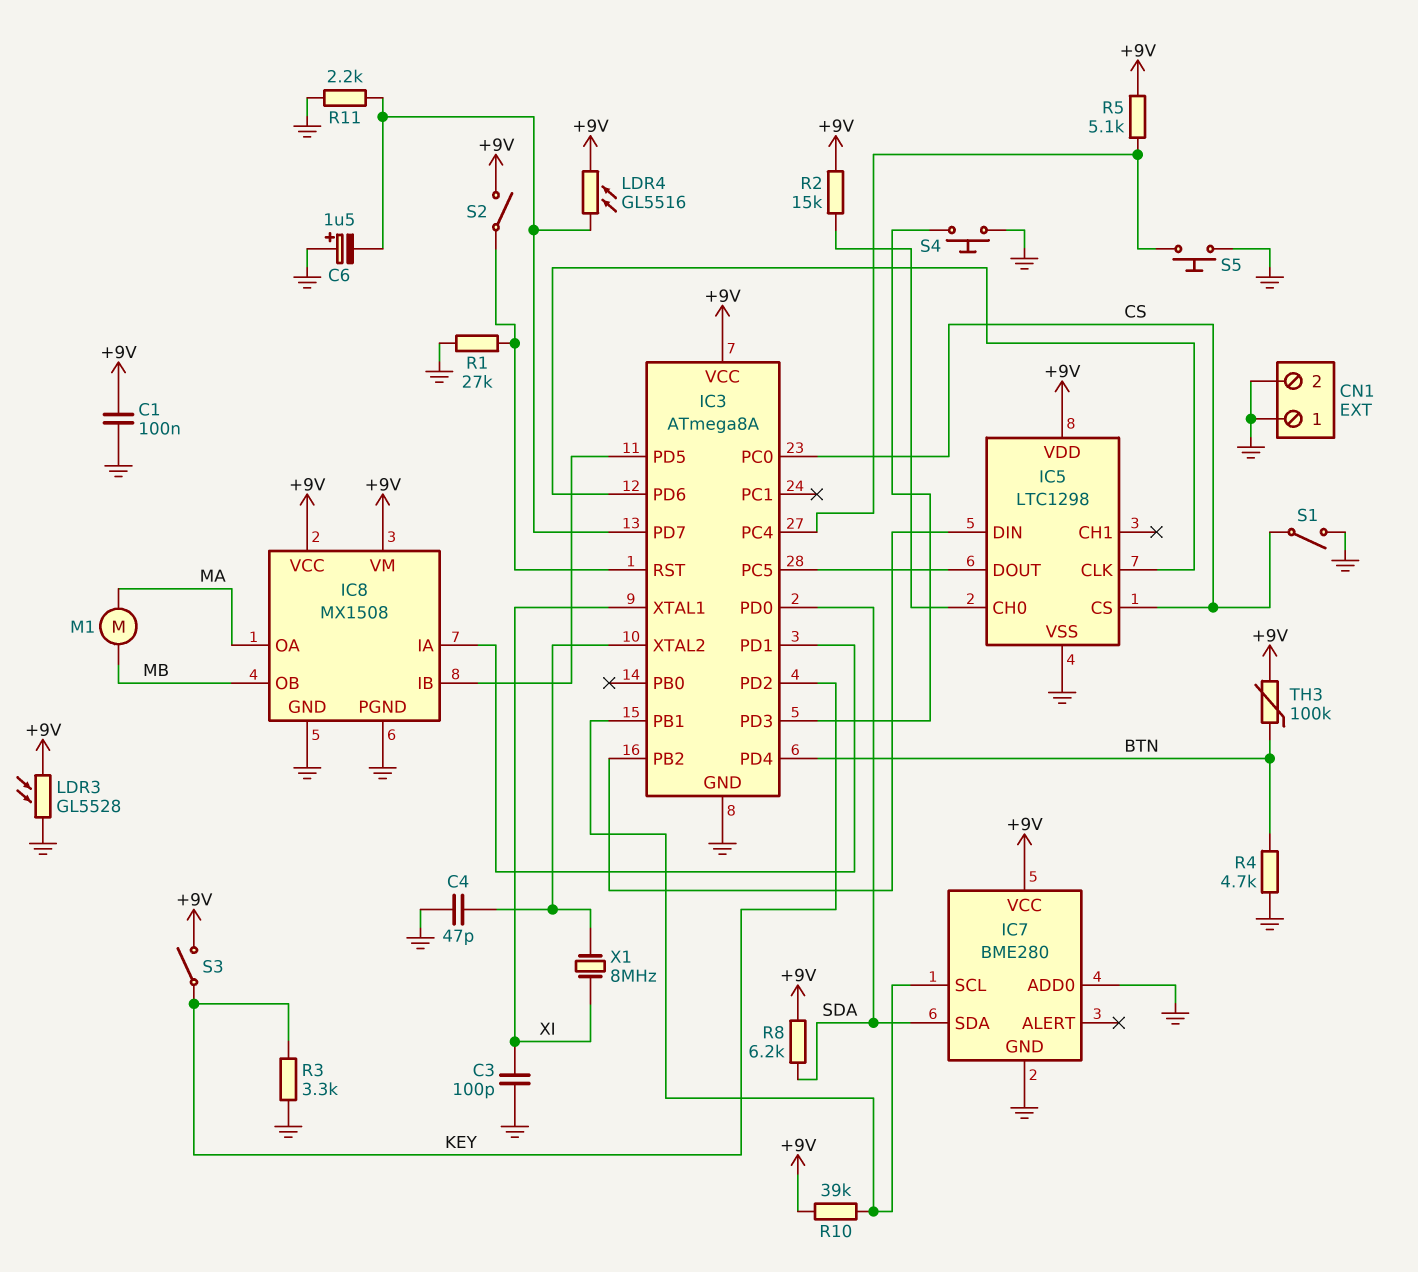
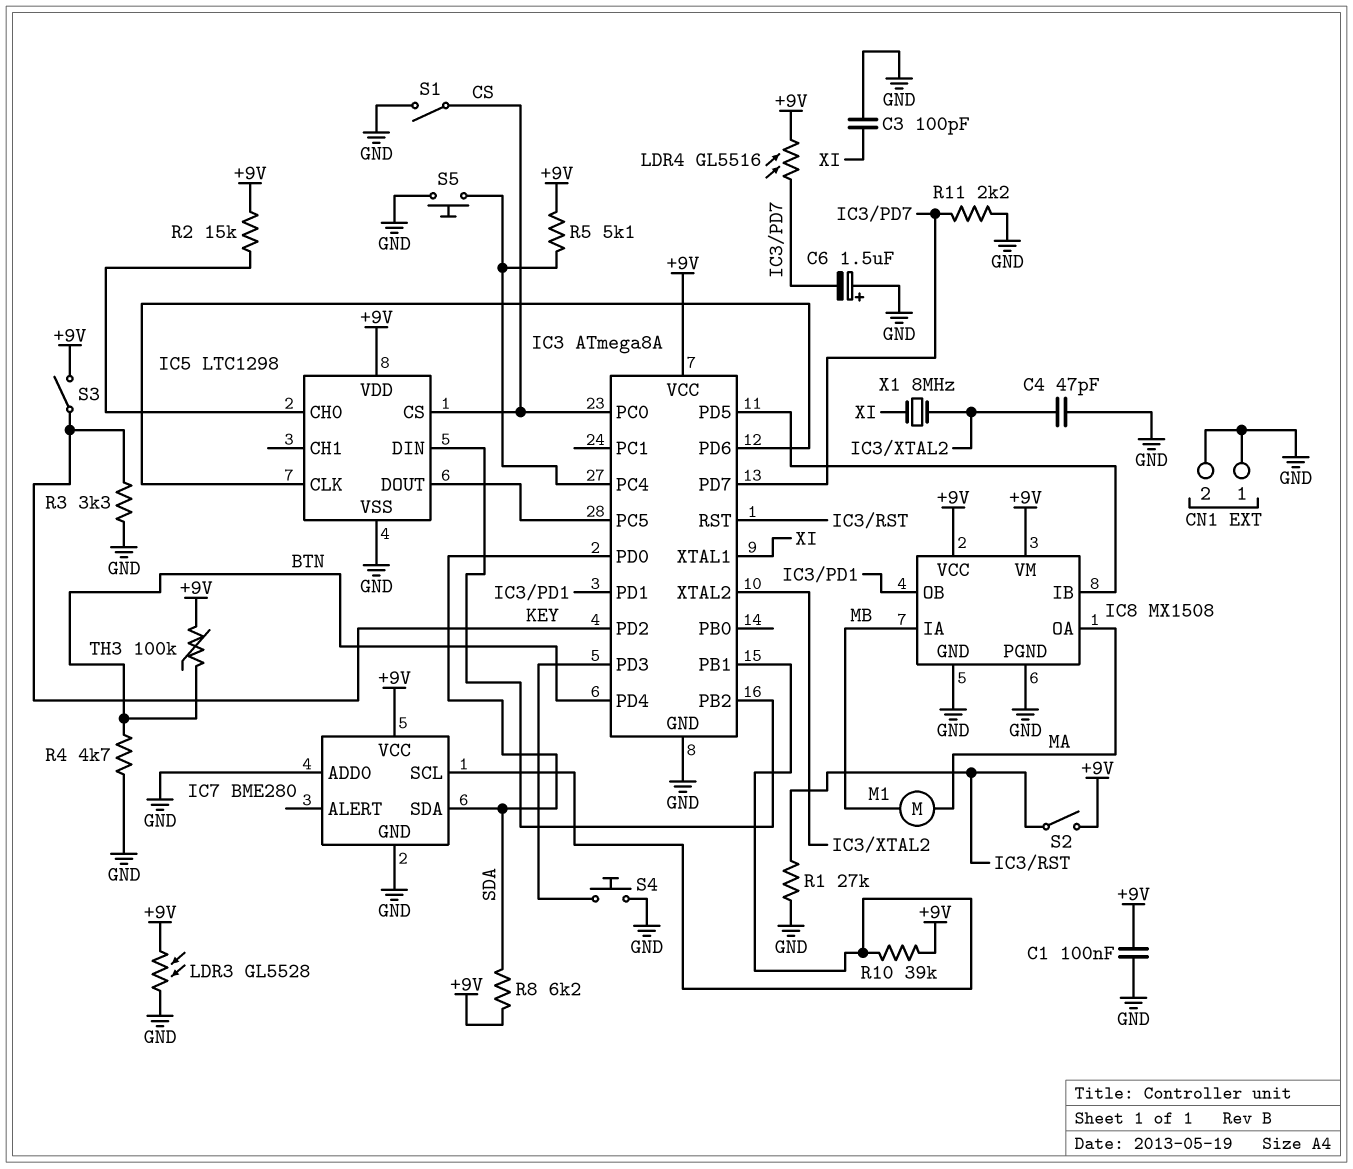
IC8 pin IA: IC3/PD1 -> MB
IC8 pin OB: MB -> IC3/PD1

